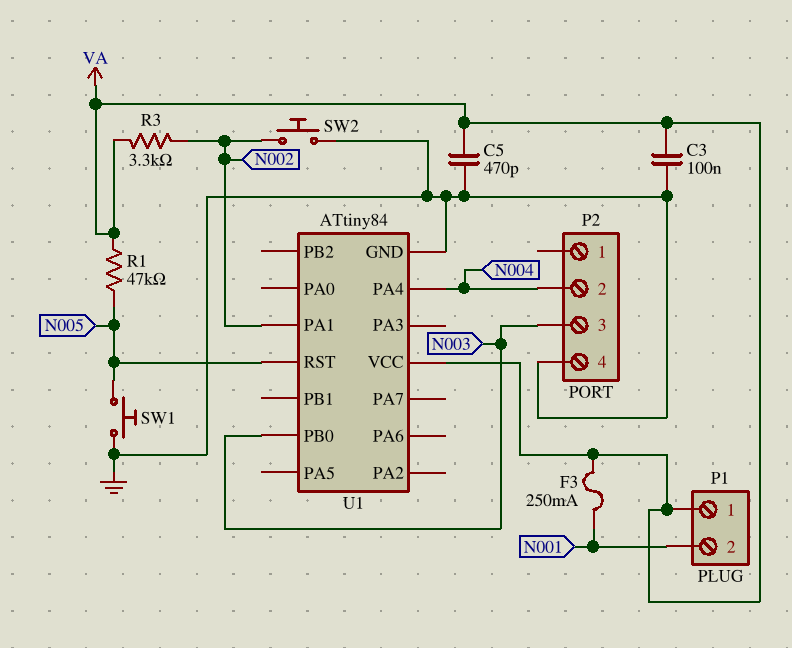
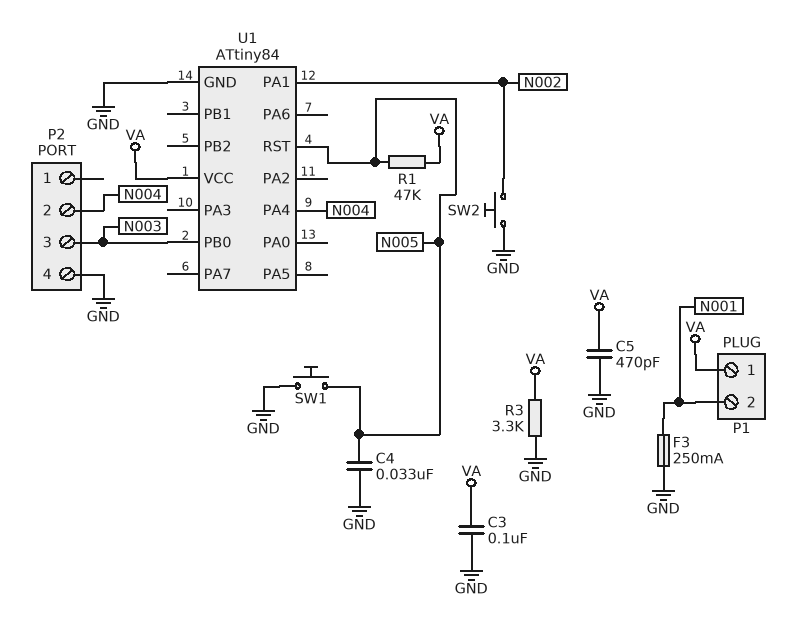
C4: none -> 33nF (GND, N005)
F3: 250mA (N001, VA) -> 250mA (GND, N001)
R3: 3.3k (N002, VA) -> 3.3k (GND, VA)

